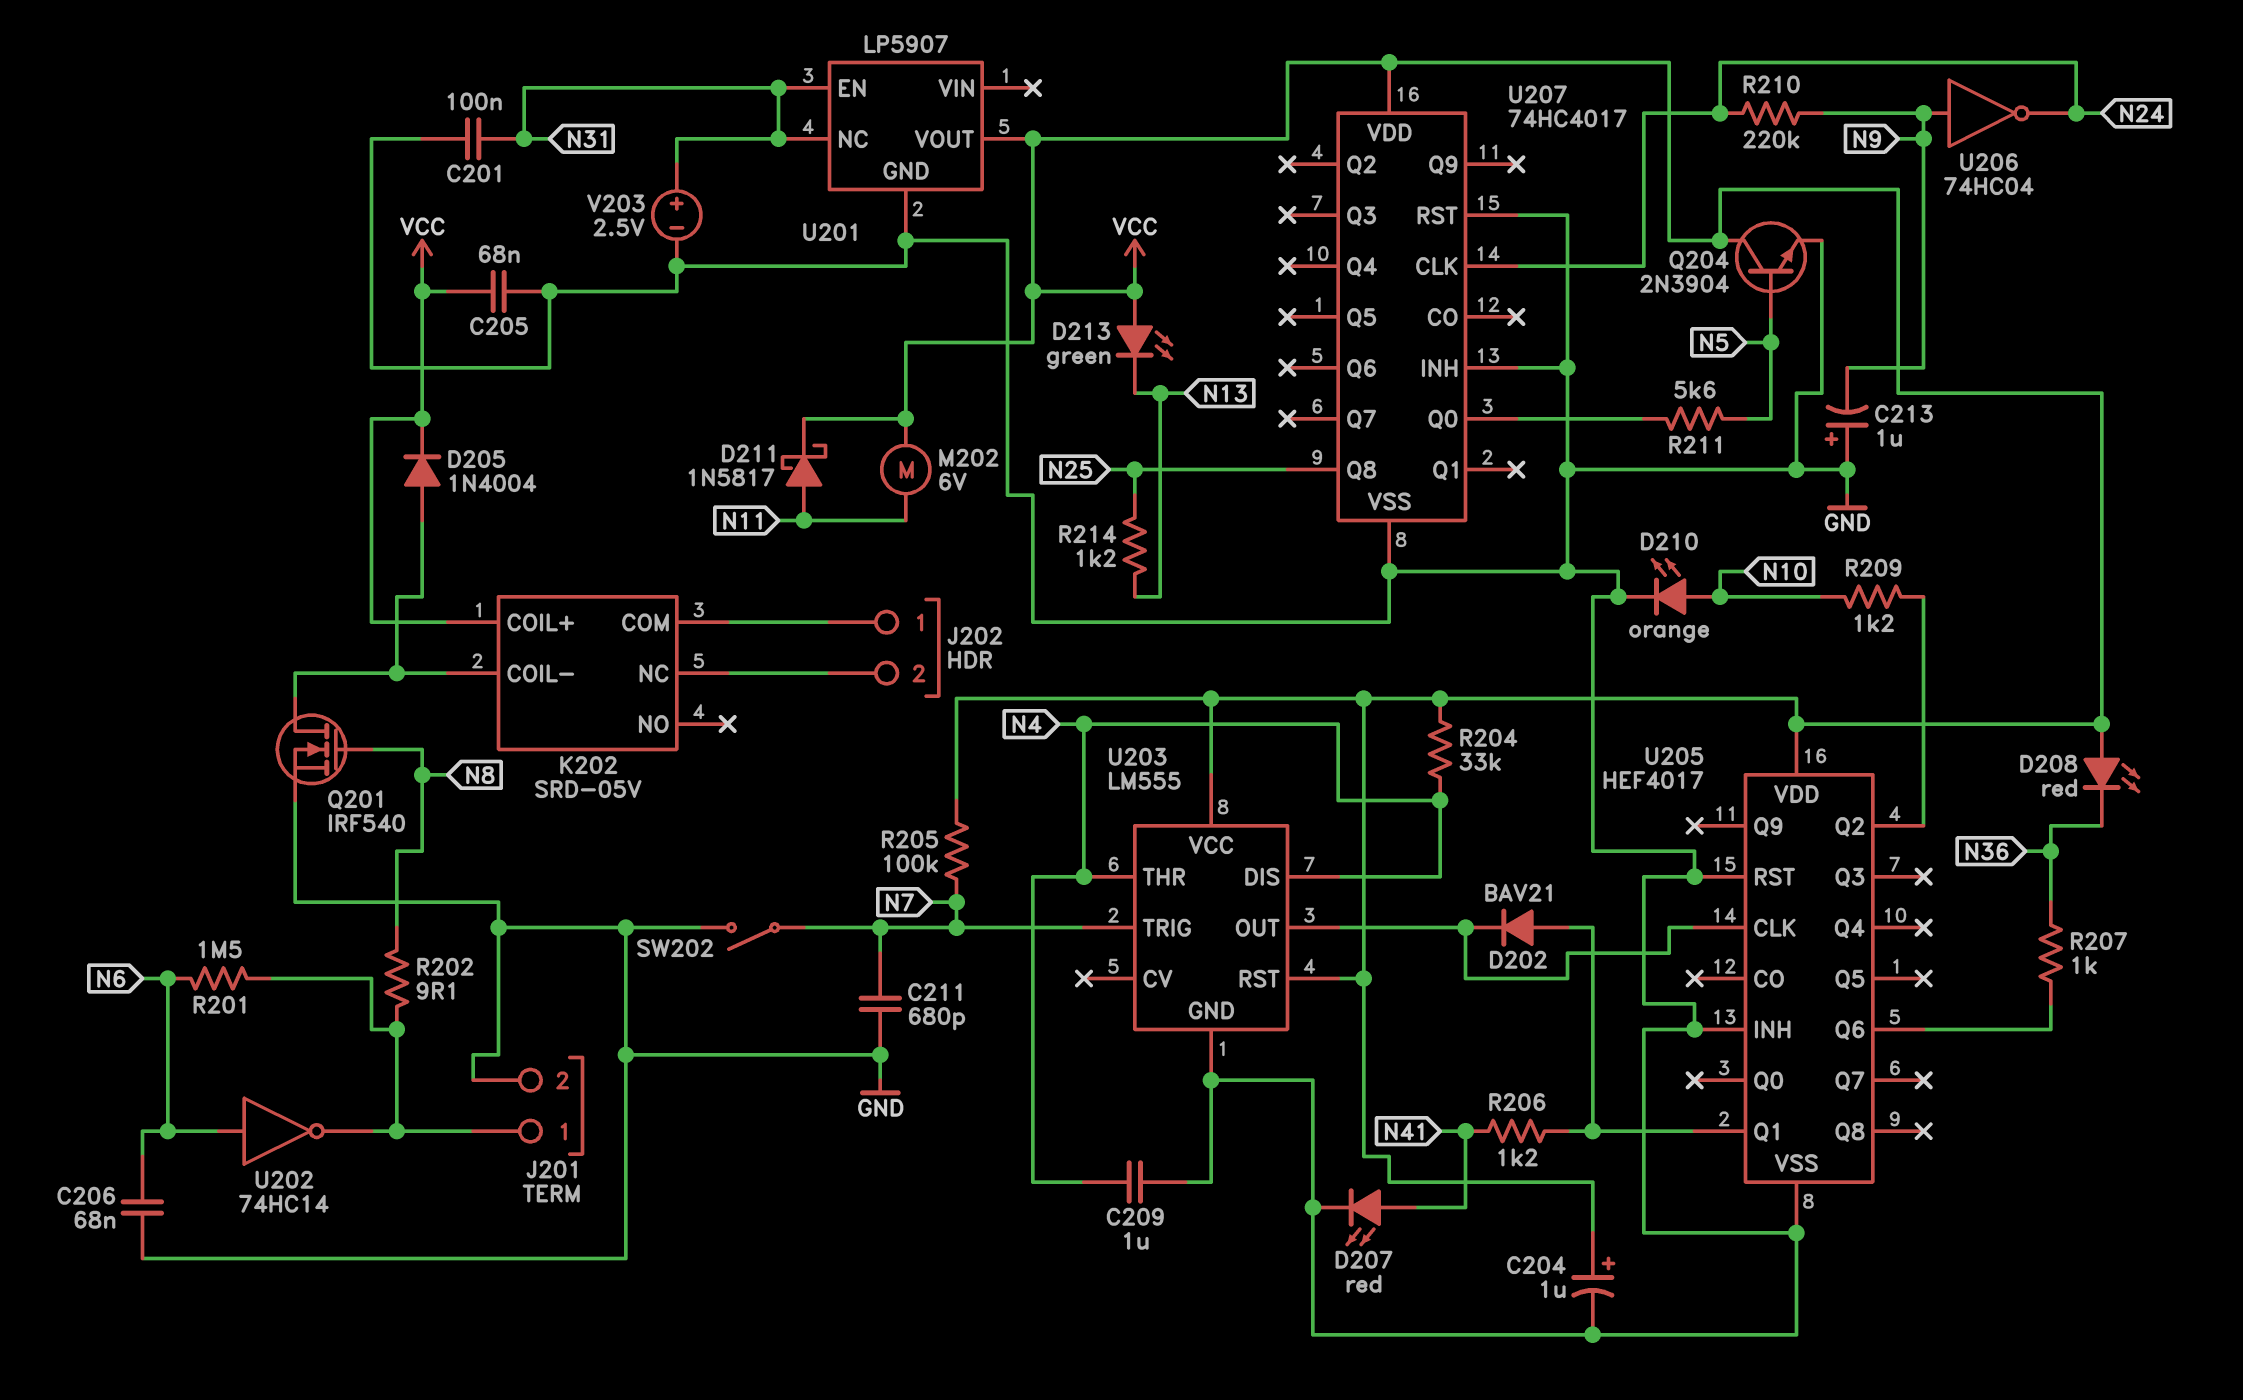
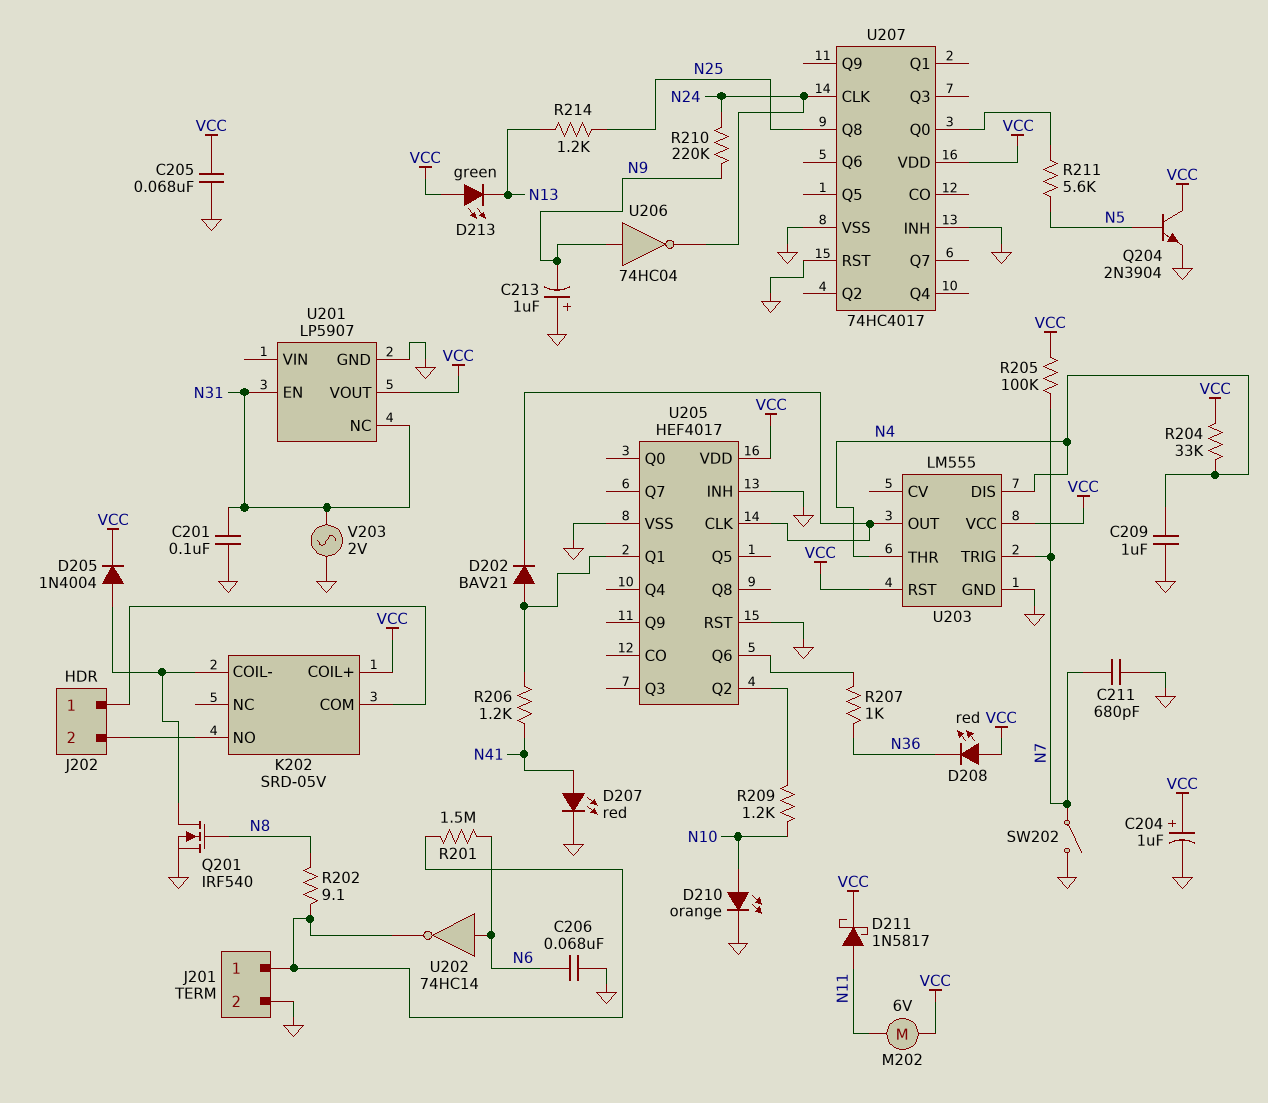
K202 pin NC: J202/2 -> none
K202 pin NO: none -> J202/2
V203: 2.5V (plus N31, minus GND) -> AC 2V (GND, N31)

